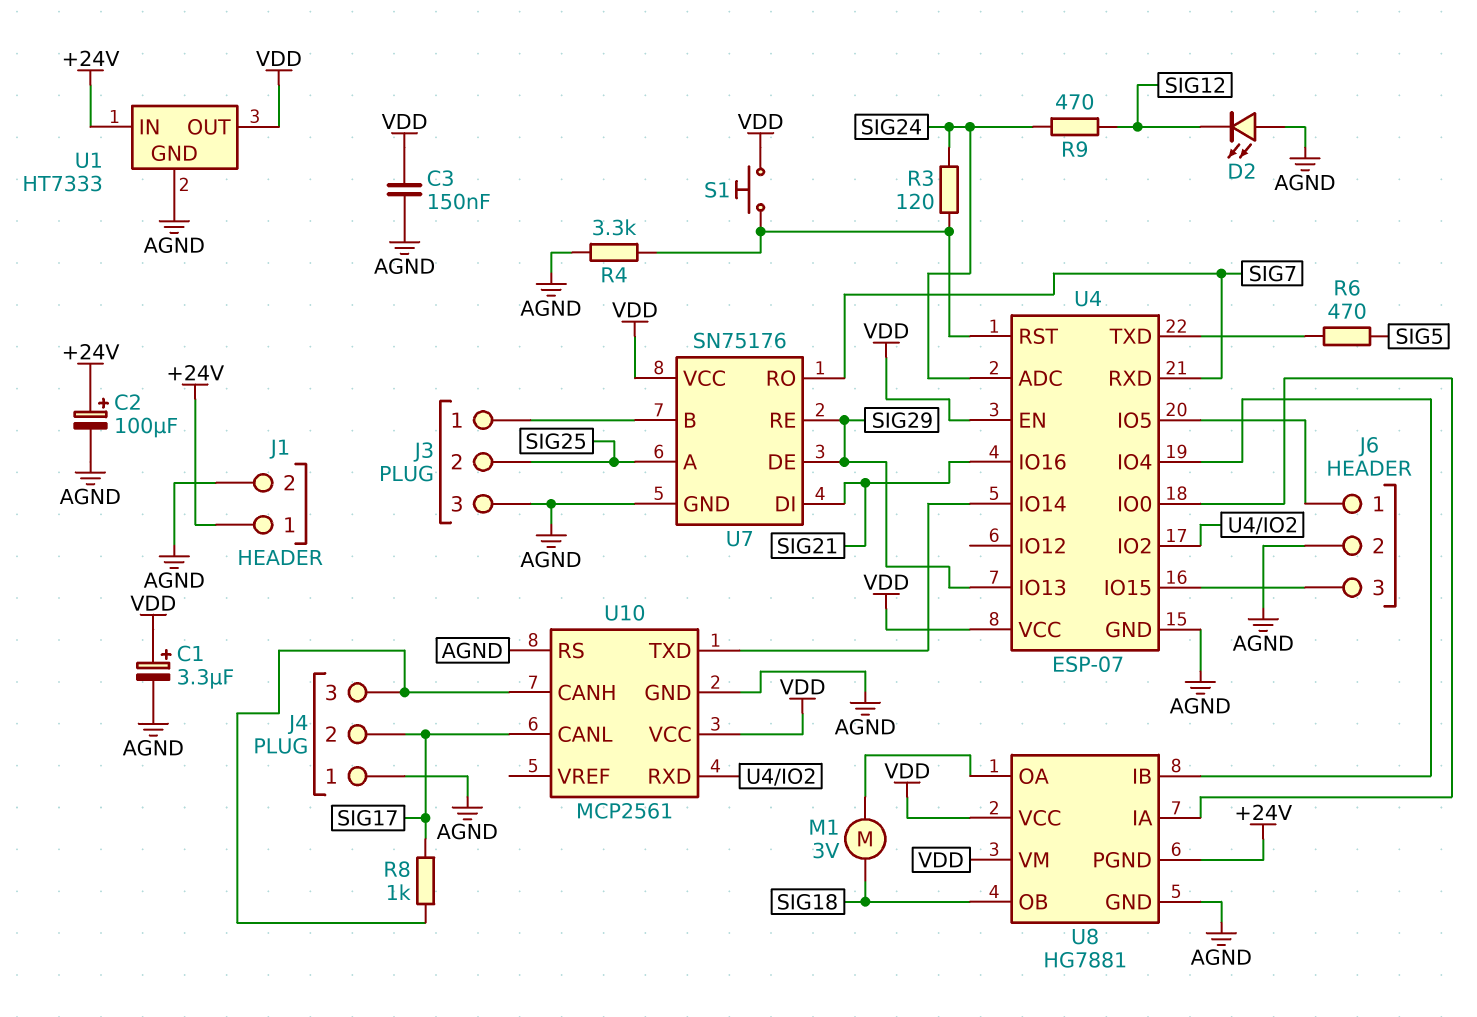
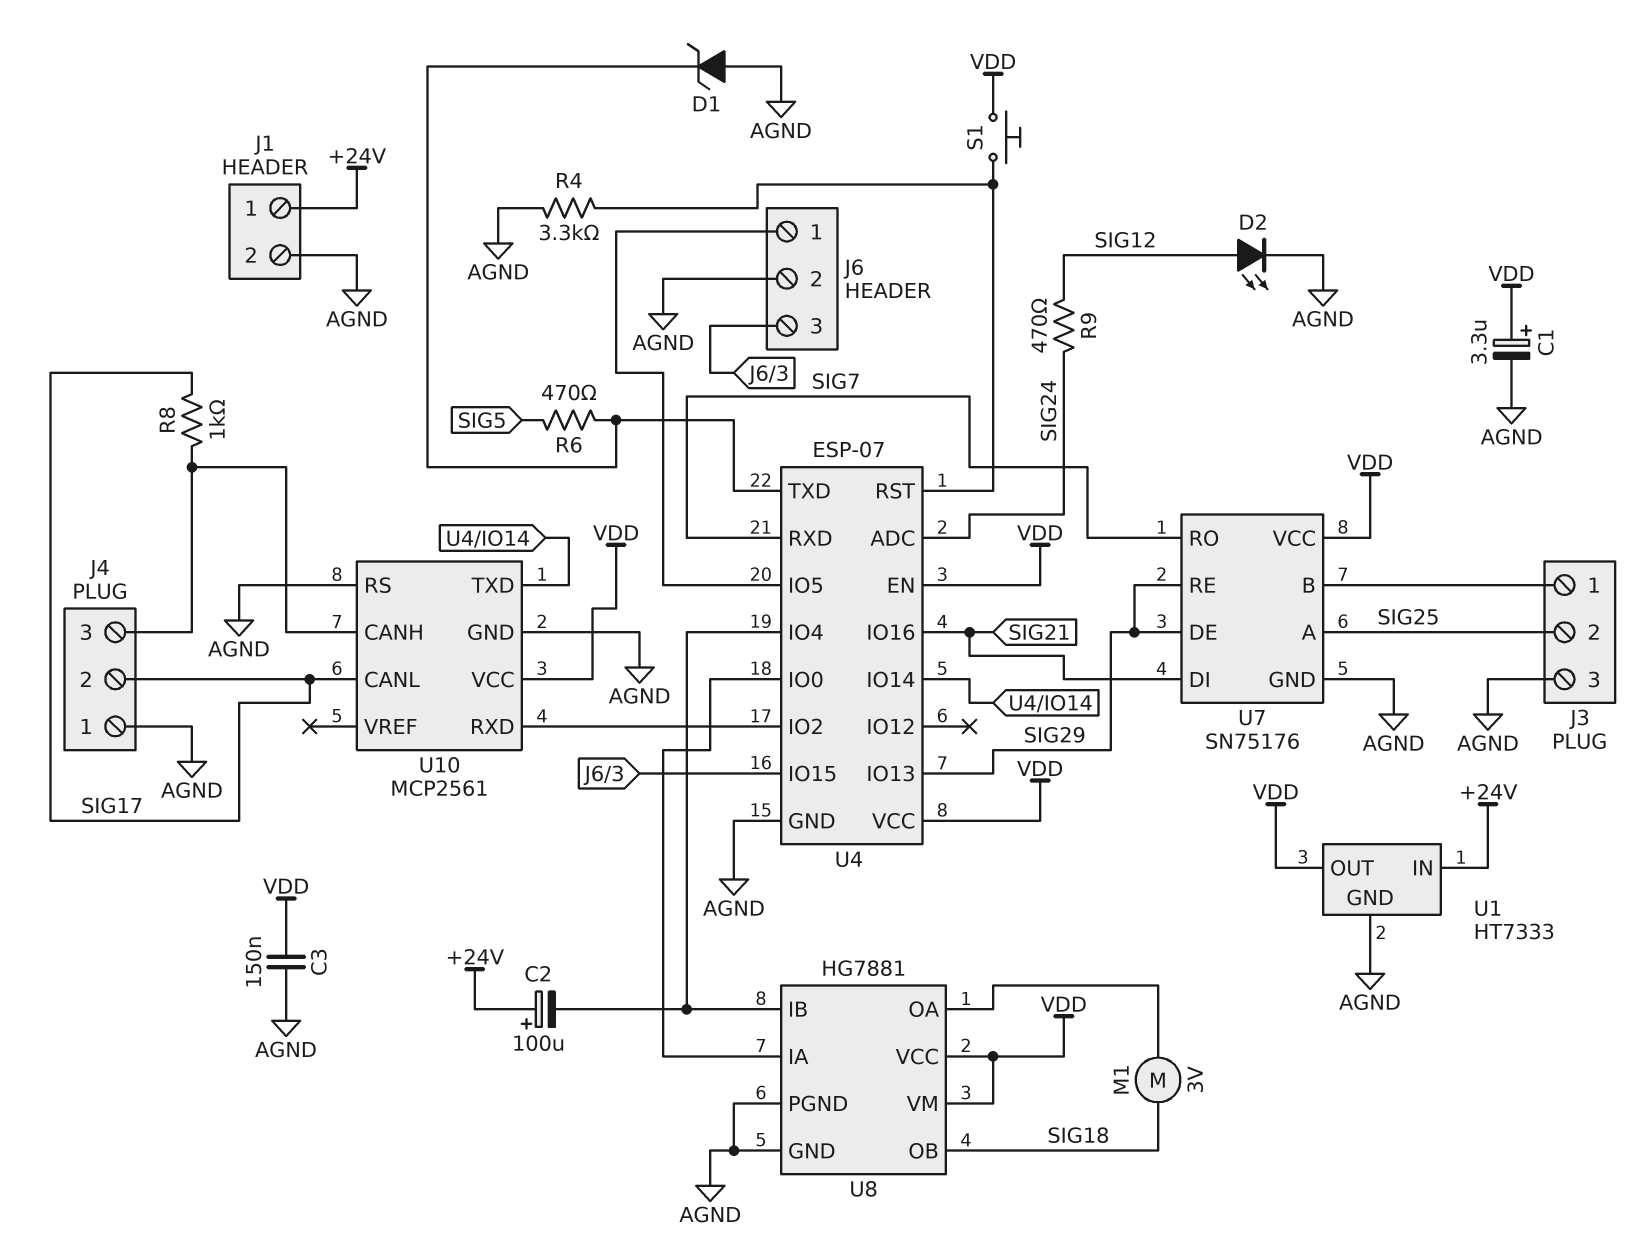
C2: 100uF (plus +24V, minus AGND) -> 100uF (plus +24V, minus U4/IO4)
D1: none -> zener (A AGND, K U4/TXD)
D2: LED (A AGND, K SIG12) -> LED (A SIG12, K AGND)
R3: 120 (SIG24, U4/RST) -> none
U8 pin PGND: +24V -> AGND

